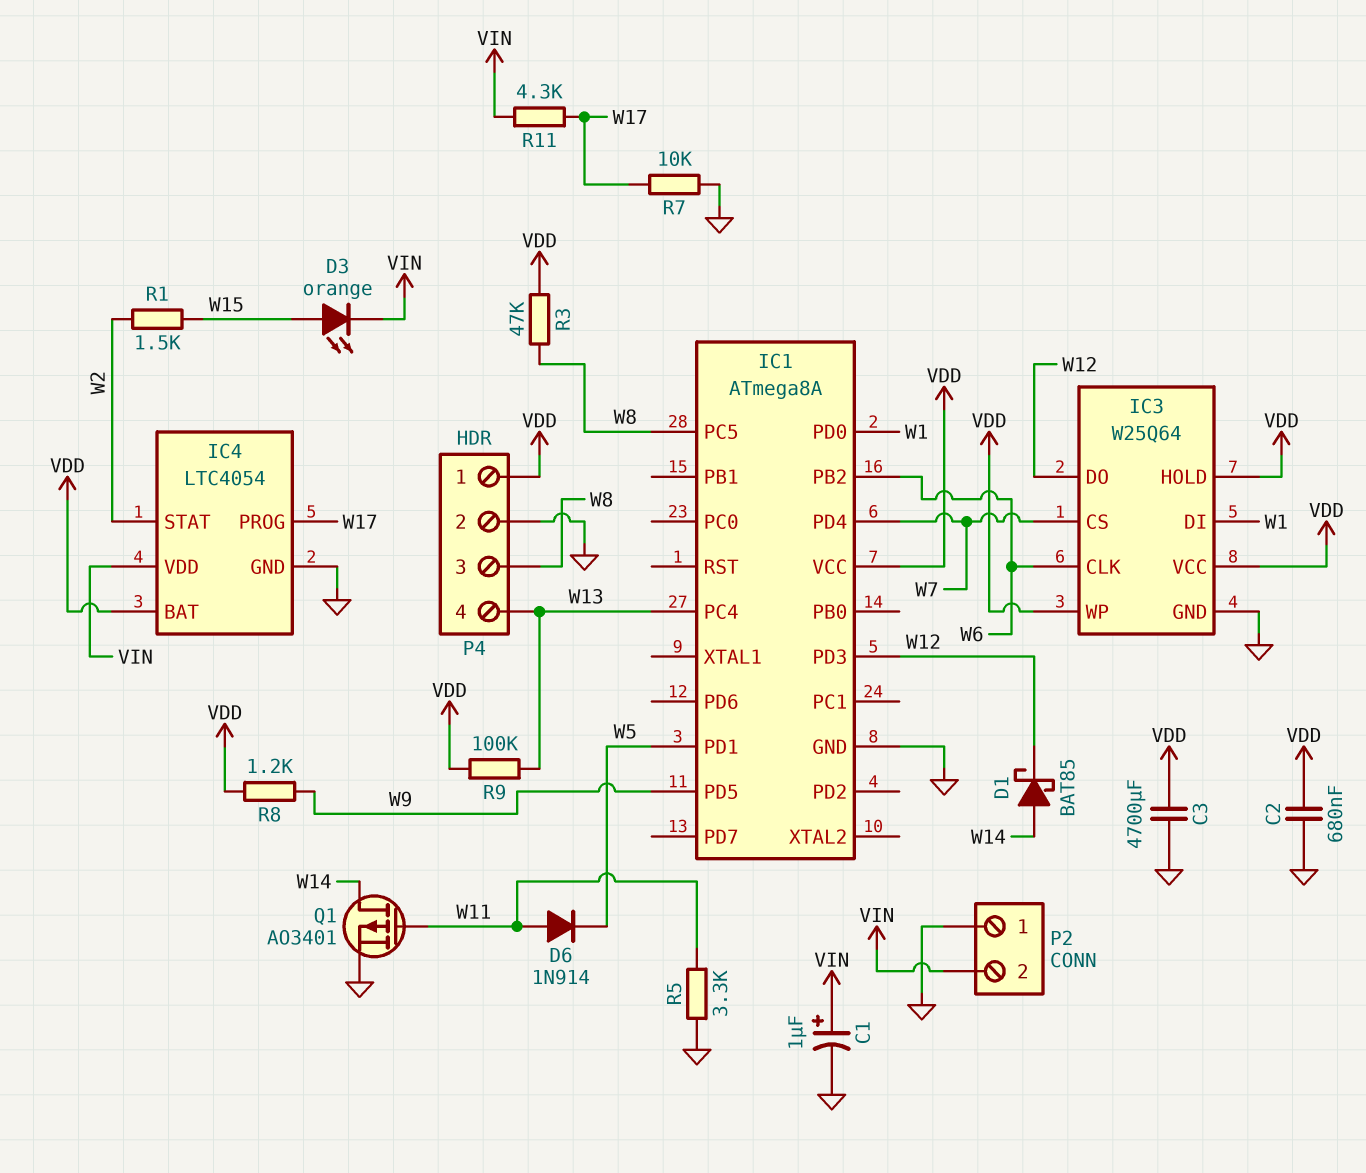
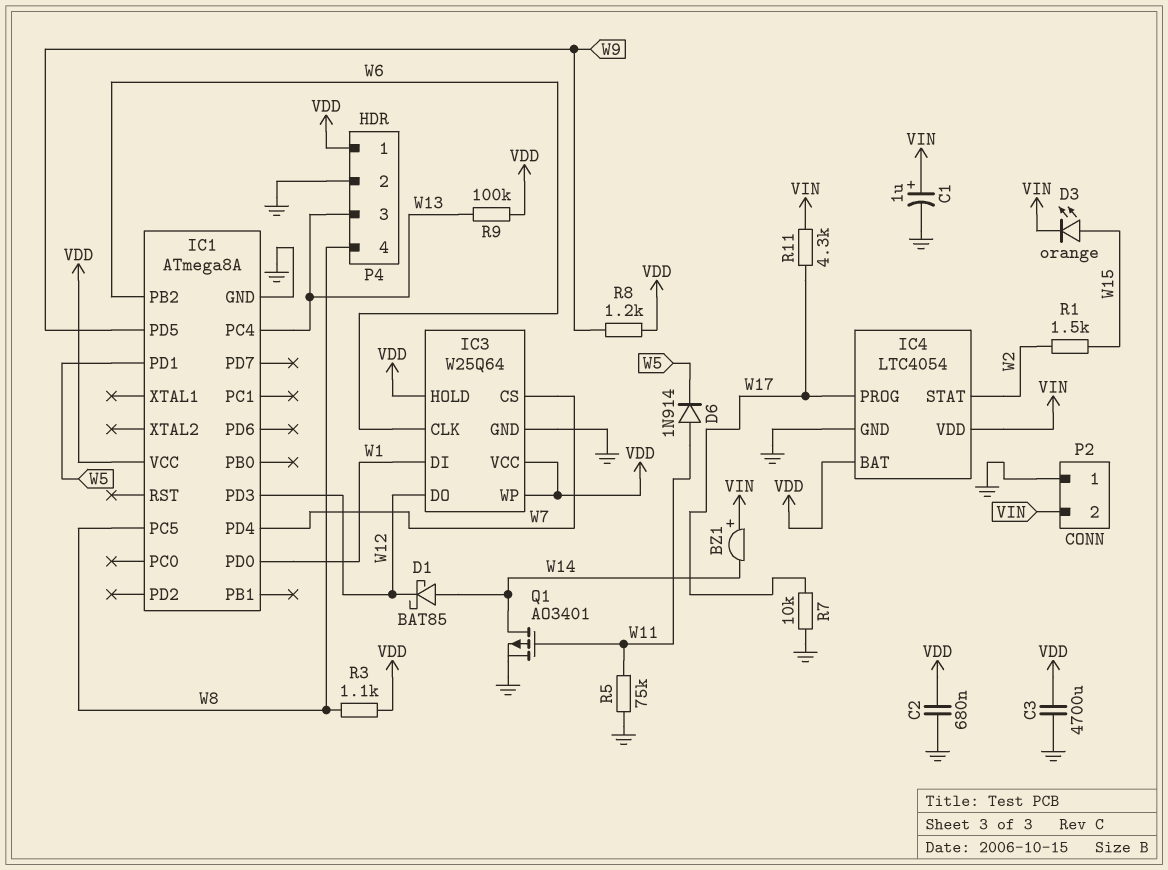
BZ1: none -> buzzer (plus VIN, minus W14)
P4 pin 3: W8 -> W13
P4 pin 4: W13 -> W8
R3: 47k (VDD, W8) -> 1.1k (VDD, W8)
R5: 3.3k (GND, W11) -> 75k (GND, W11)

